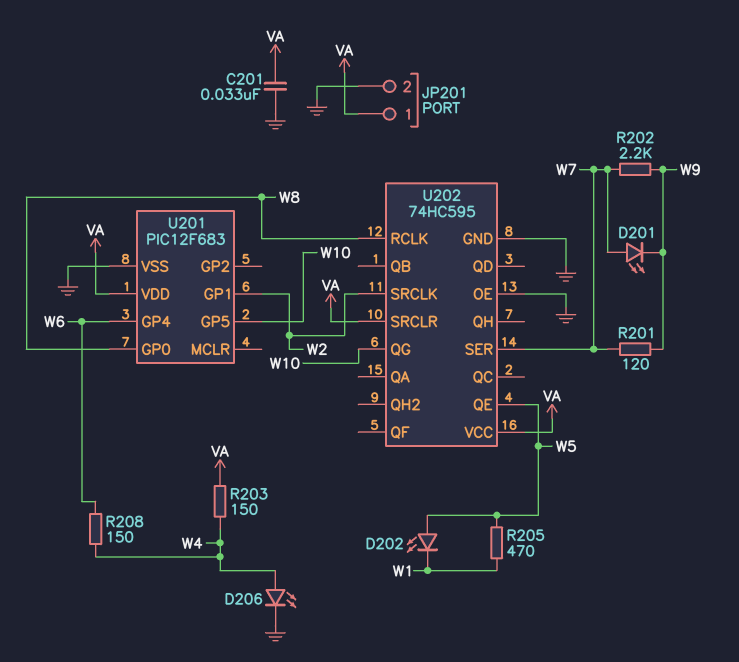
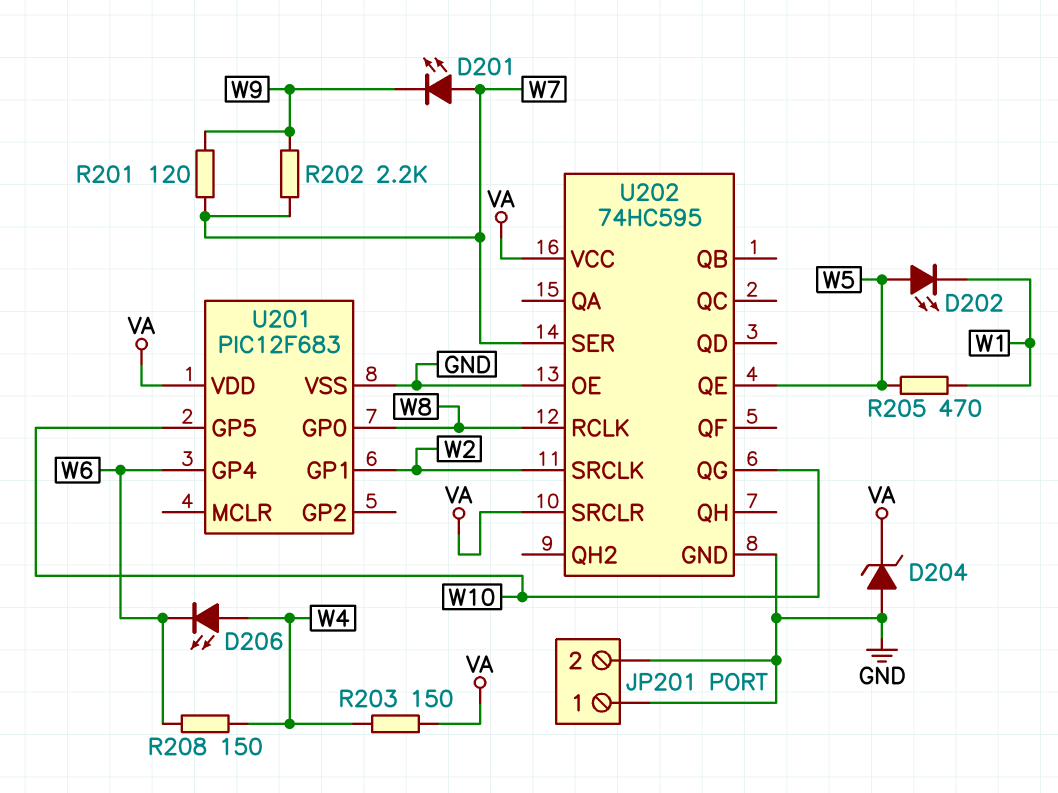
C201: 33nF (GND, VA) -> none
D204: none -> zener (A GND, K VA)
D206: LED (A W4, K GND) -> LED (A W4, K W6)
JP201 pin 1: VA -> GND

